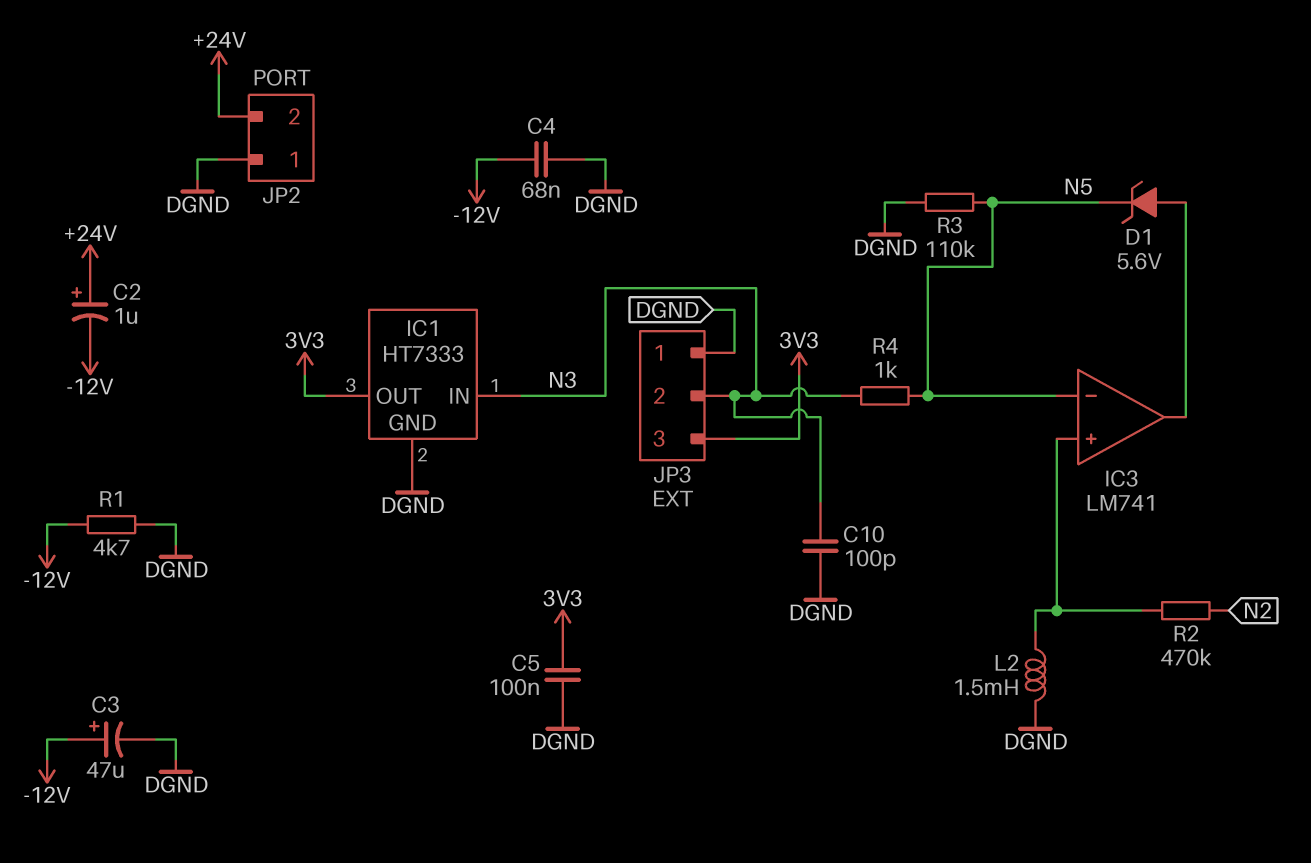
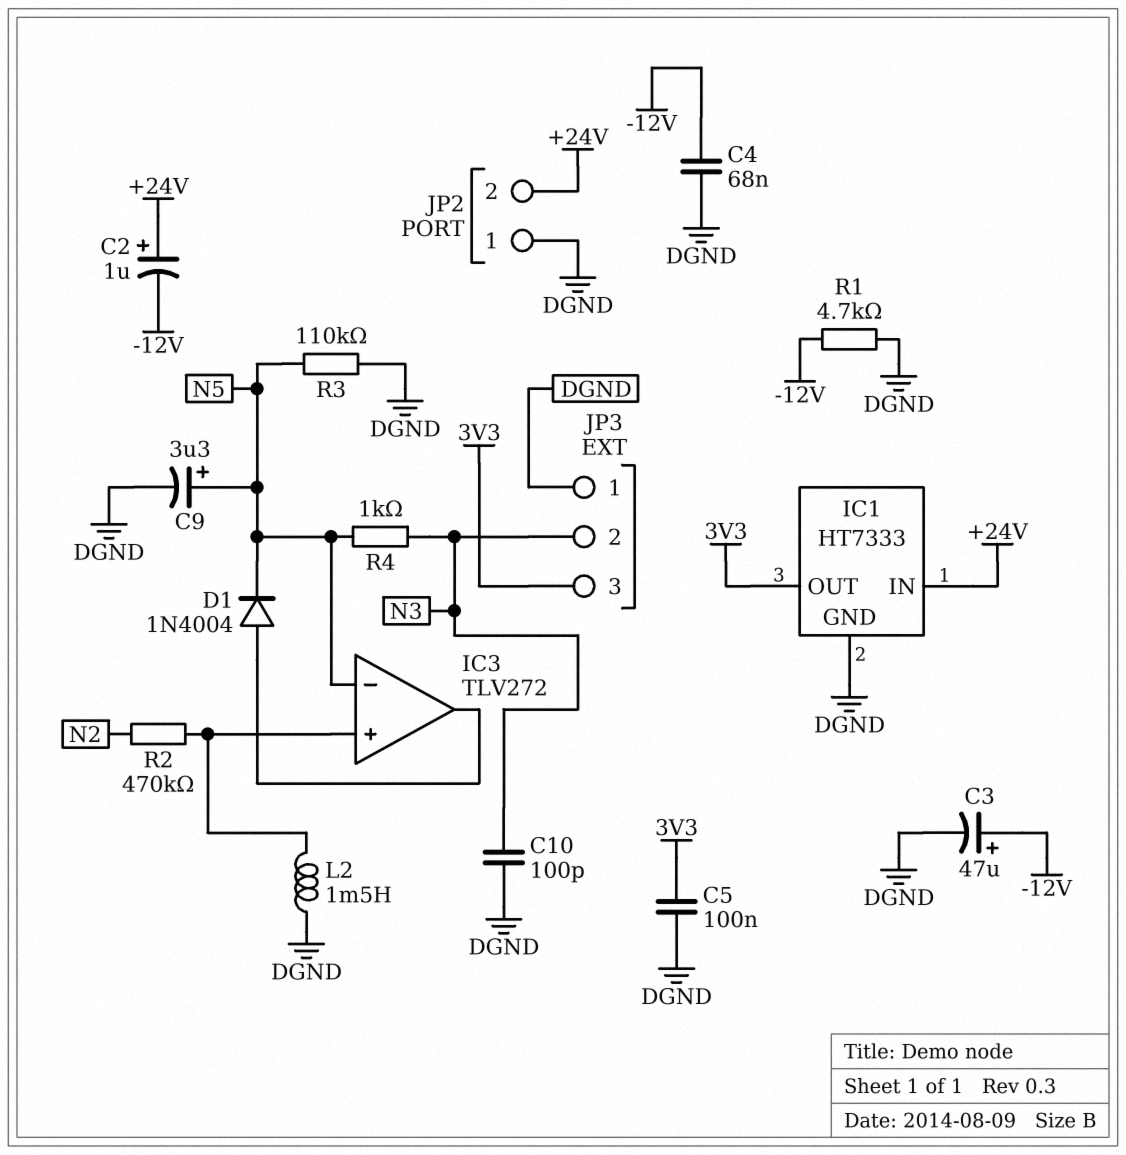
C9: none -> 3.3uF (plus N5, minus DGND)
D1: zener 5.6V (A IC3/out, K N5) -> diode 1N4004 (A IC3/out, K N5)
IC1 pin IN: N3 -> +24V
IC3: LM741 -> TLV272

